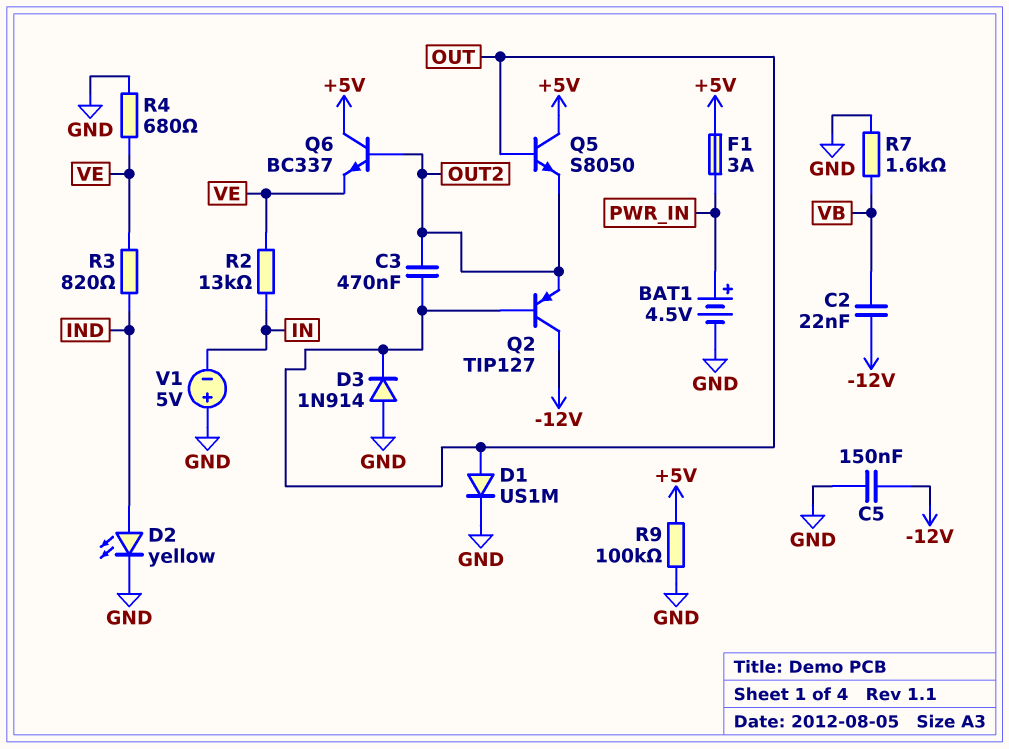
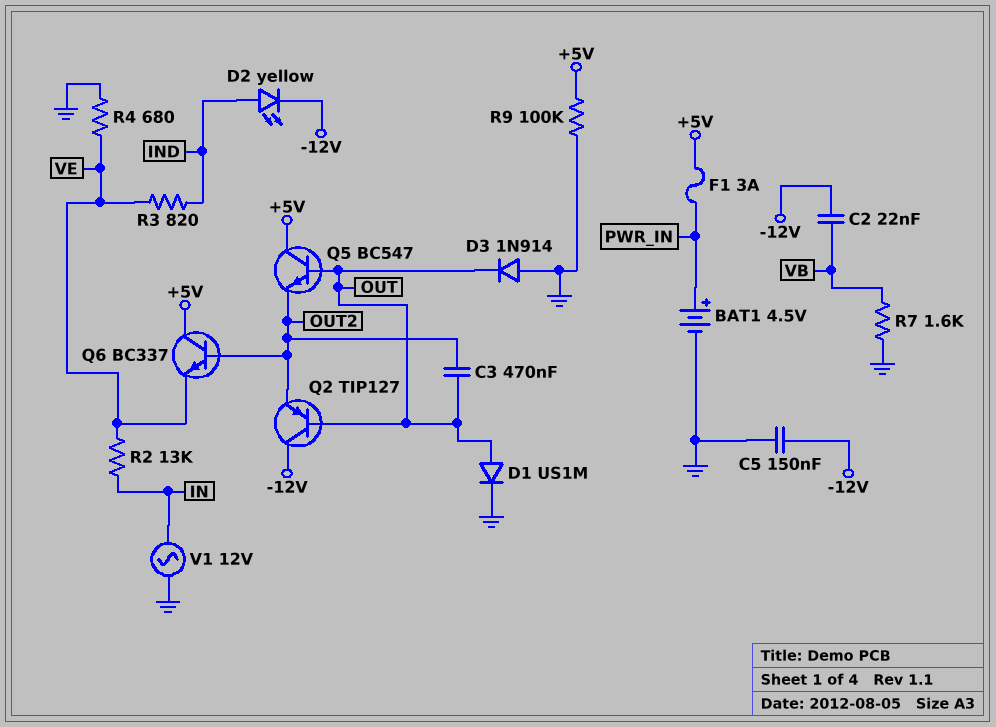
D2: LED yellow (A IND, K GND) -> LED yellow (A IND, K -12V)
Q5: NPN S8050 (B OUT, C +5V, E OUT2) -> NPN BC547 (B OUT, C +5V, E OUT2)
V1: 5V (plus GND, minus IN) -> AC 12V (GND, IN)

